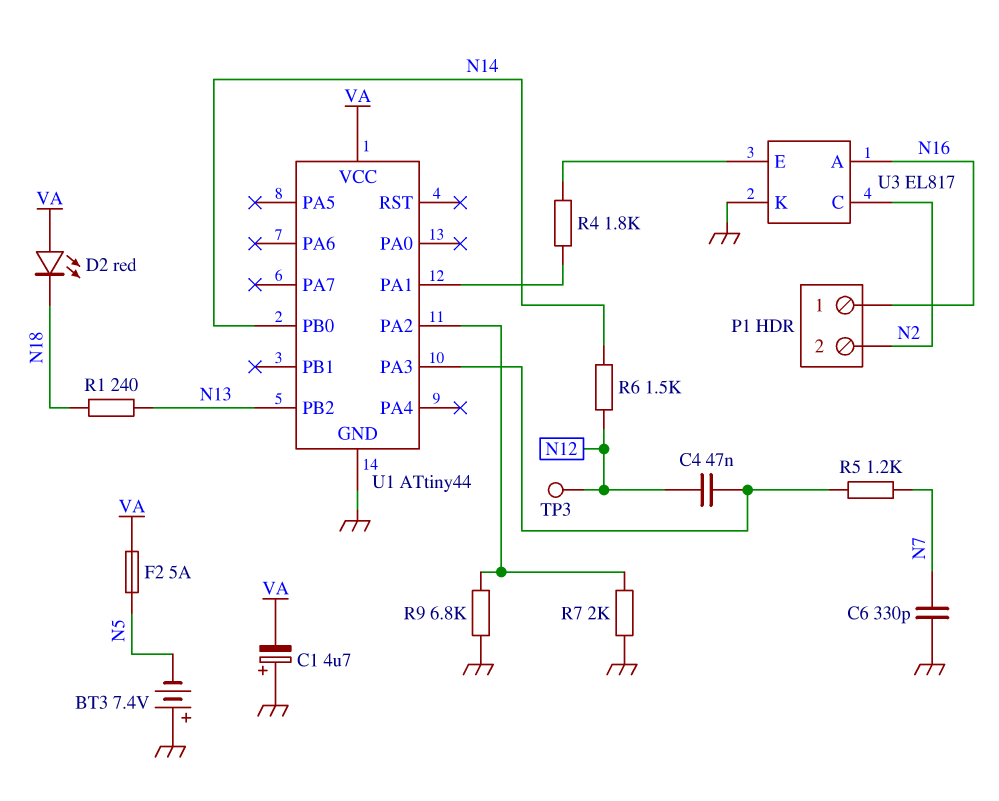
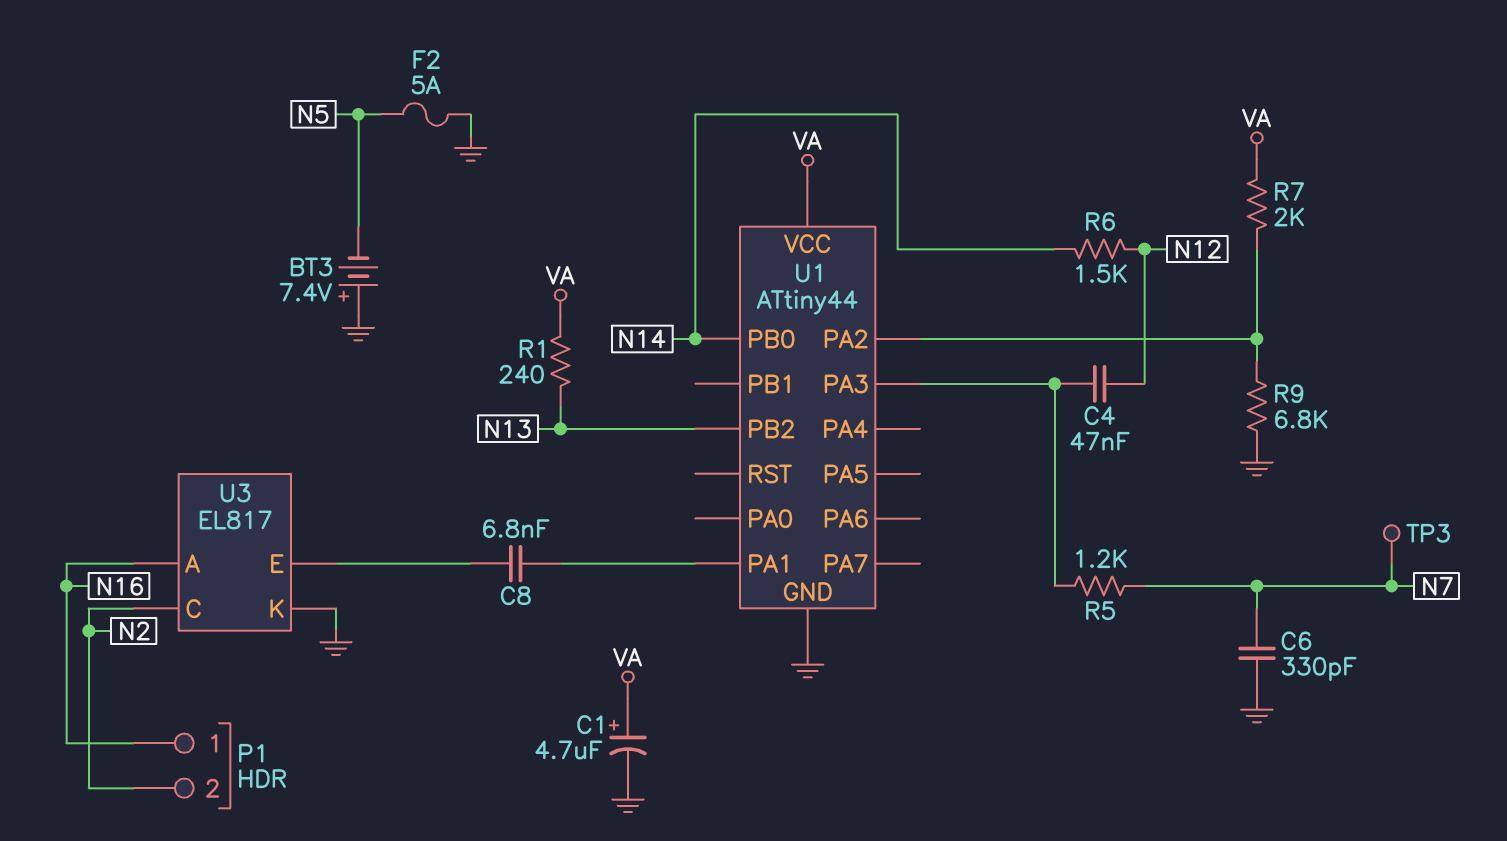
C1: 4.7uF (plus GND, minus VA) -> 4.7uF (plus VA, minus GND)
C8: none -> 6.8nF (U1/PA1, U3/E)
D2: LED red (A VA, K N18) -> none
F2: 5A (N5, VA) -> 5A (GND, N5)
R1: 240 (N13, N18) -> 240 (N13, VA)
R4: 1.8k (U1/PA1, U3/E) -> none
R7: 2k (GND, U1/PA2) -> 2k (U1/PA2, VA)
TP3: test point (N12) -> test point (N7)

